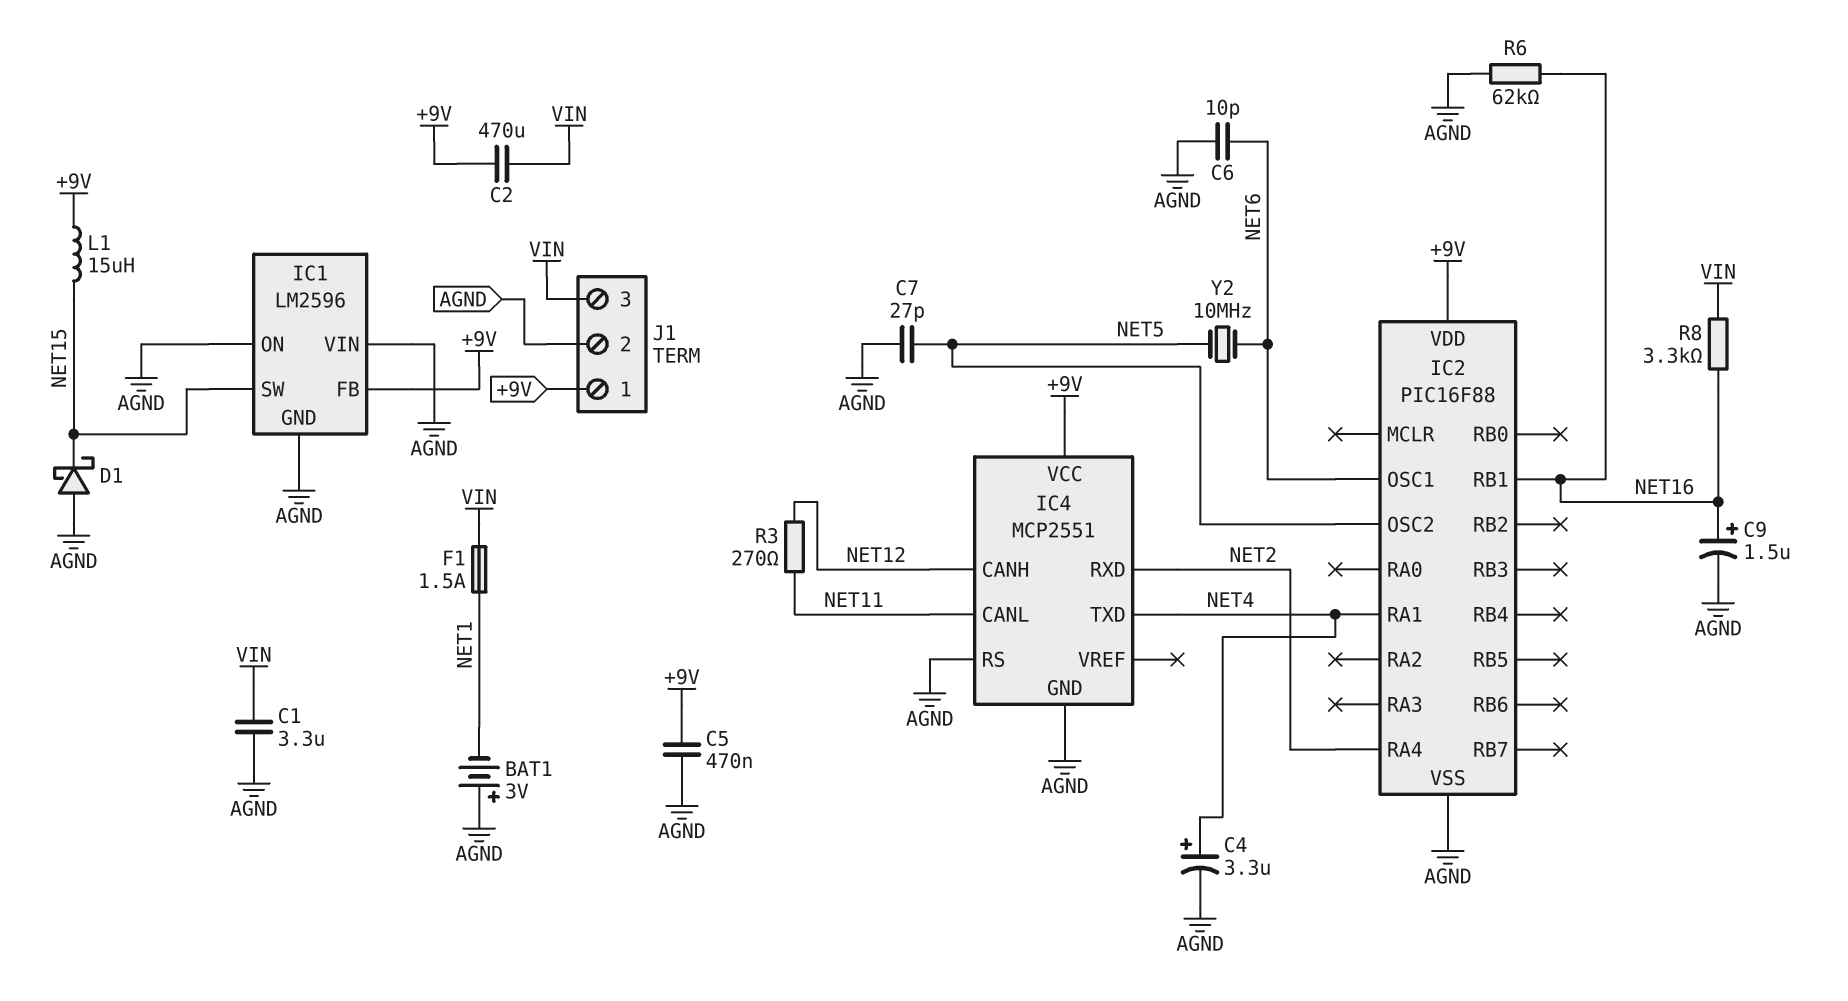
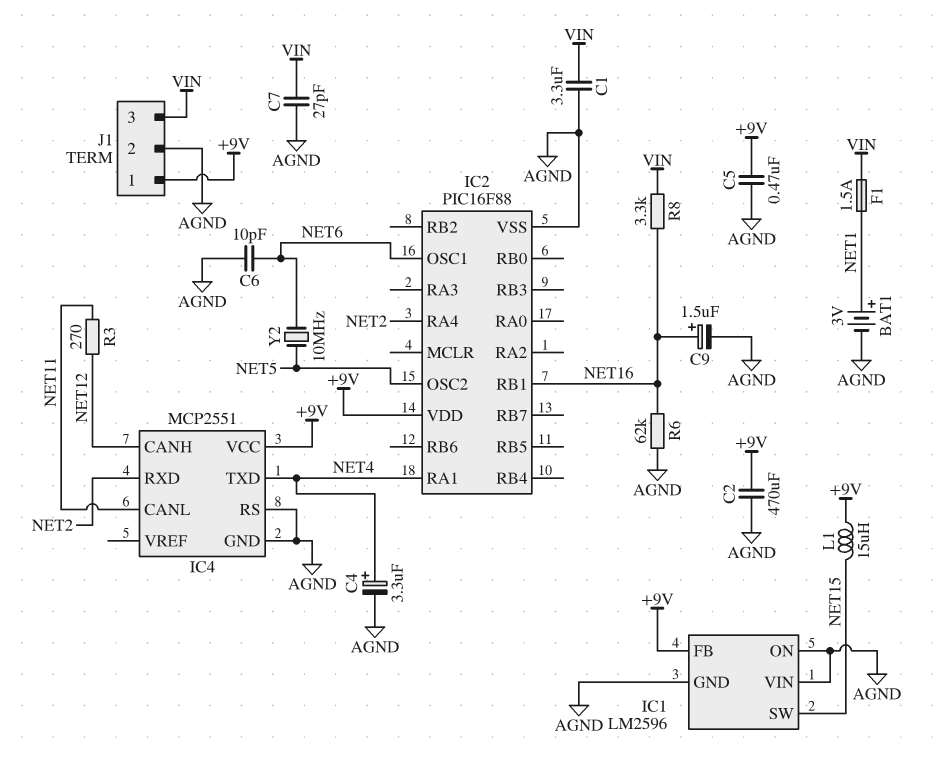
BAT1: 3V (plus AGND, minus NET1) -> 3V (plus NET1, minus AGND)
C2: 470uF (+9V, VIN) -> 470uF (+9V, AGND)
C7: 27pF (AGND, NET5) -> 27pF (AGND, VIN)
D1: schottky (A AGND, K NET15) -> none

